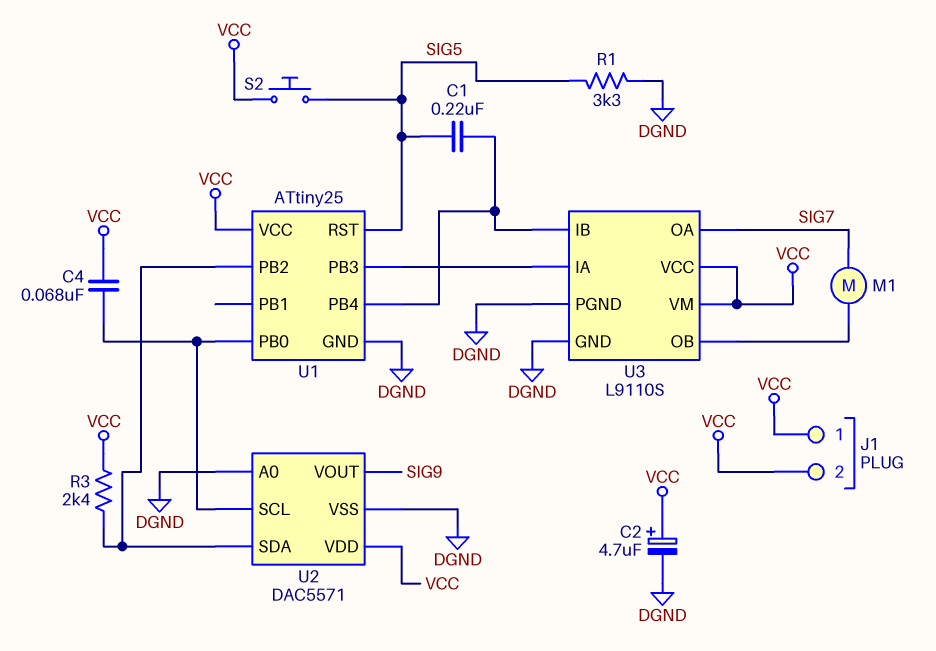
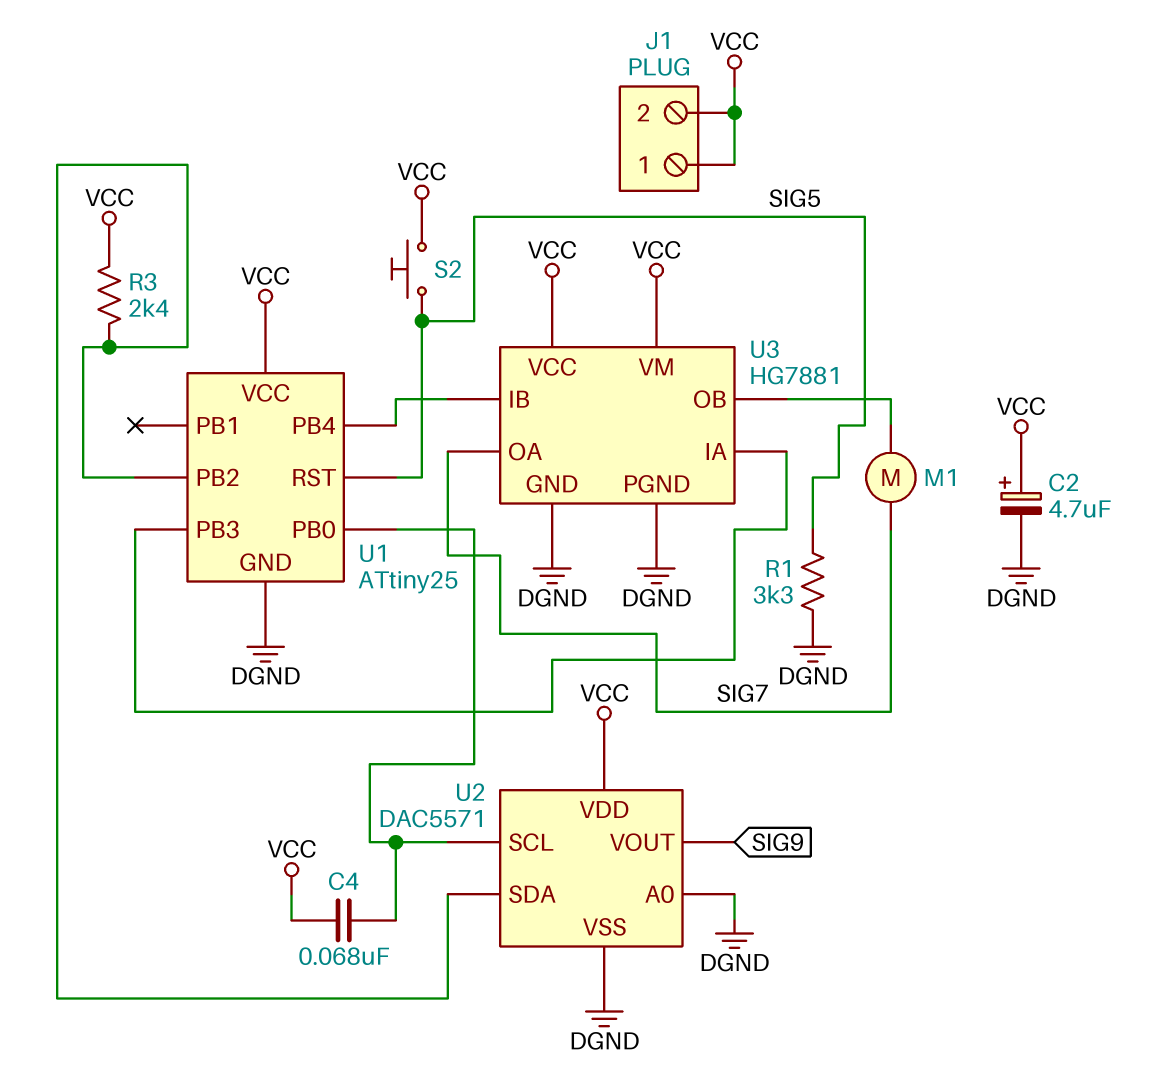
C1: 220nF (SIG5, U1/PB4) -> none
U3: L9110S -> HG7881

